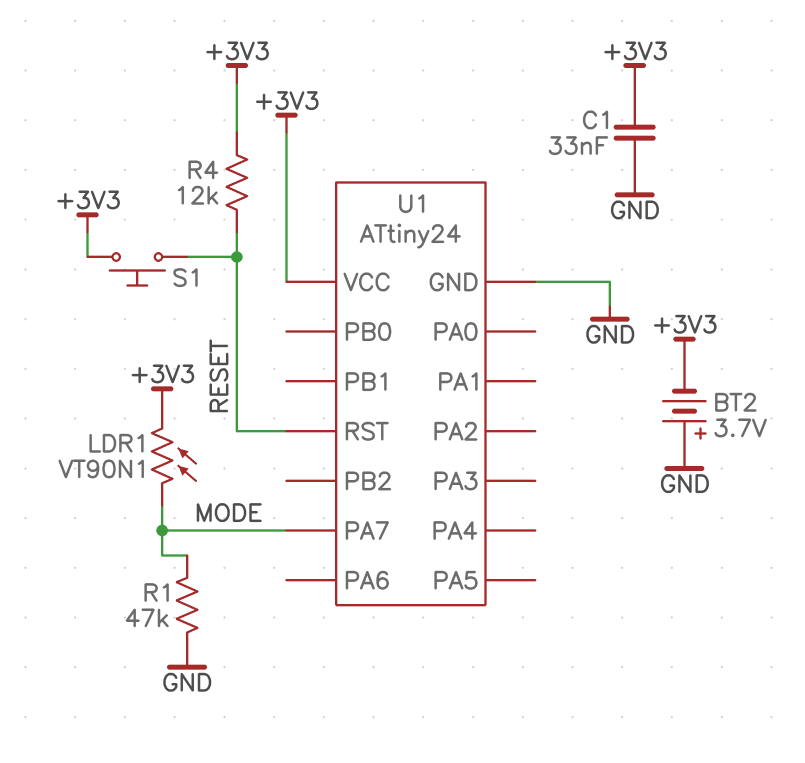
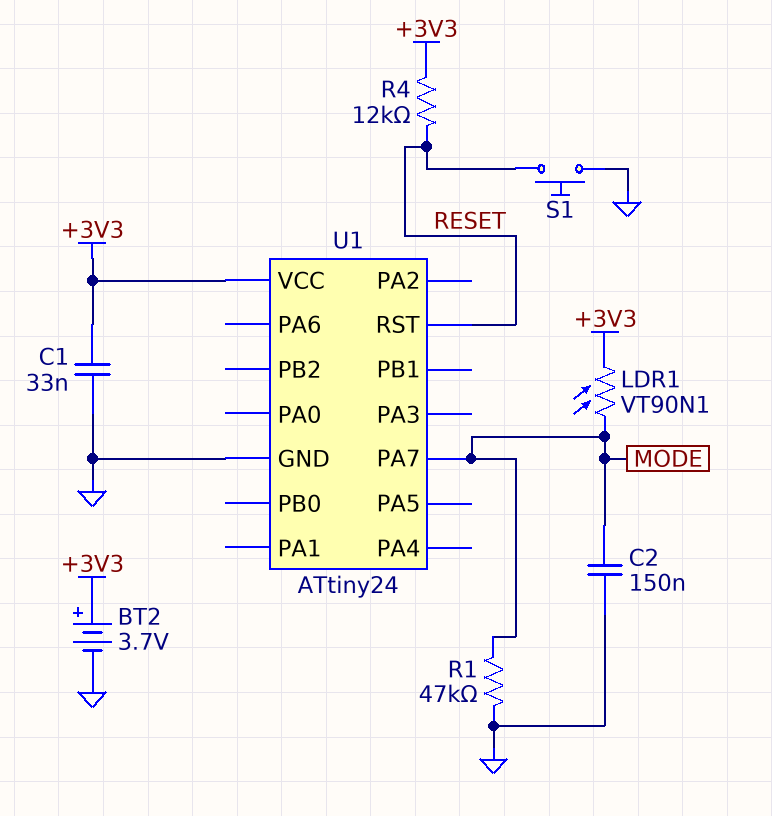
BT2: 3.7V (plus GND, minus +3V3) -> 3.7V (plus +3V3, minus GND)
C2: none -> 150nF (GND, MODE)
S1: button (+3V3, RESET) -> button (GND, RESET)

